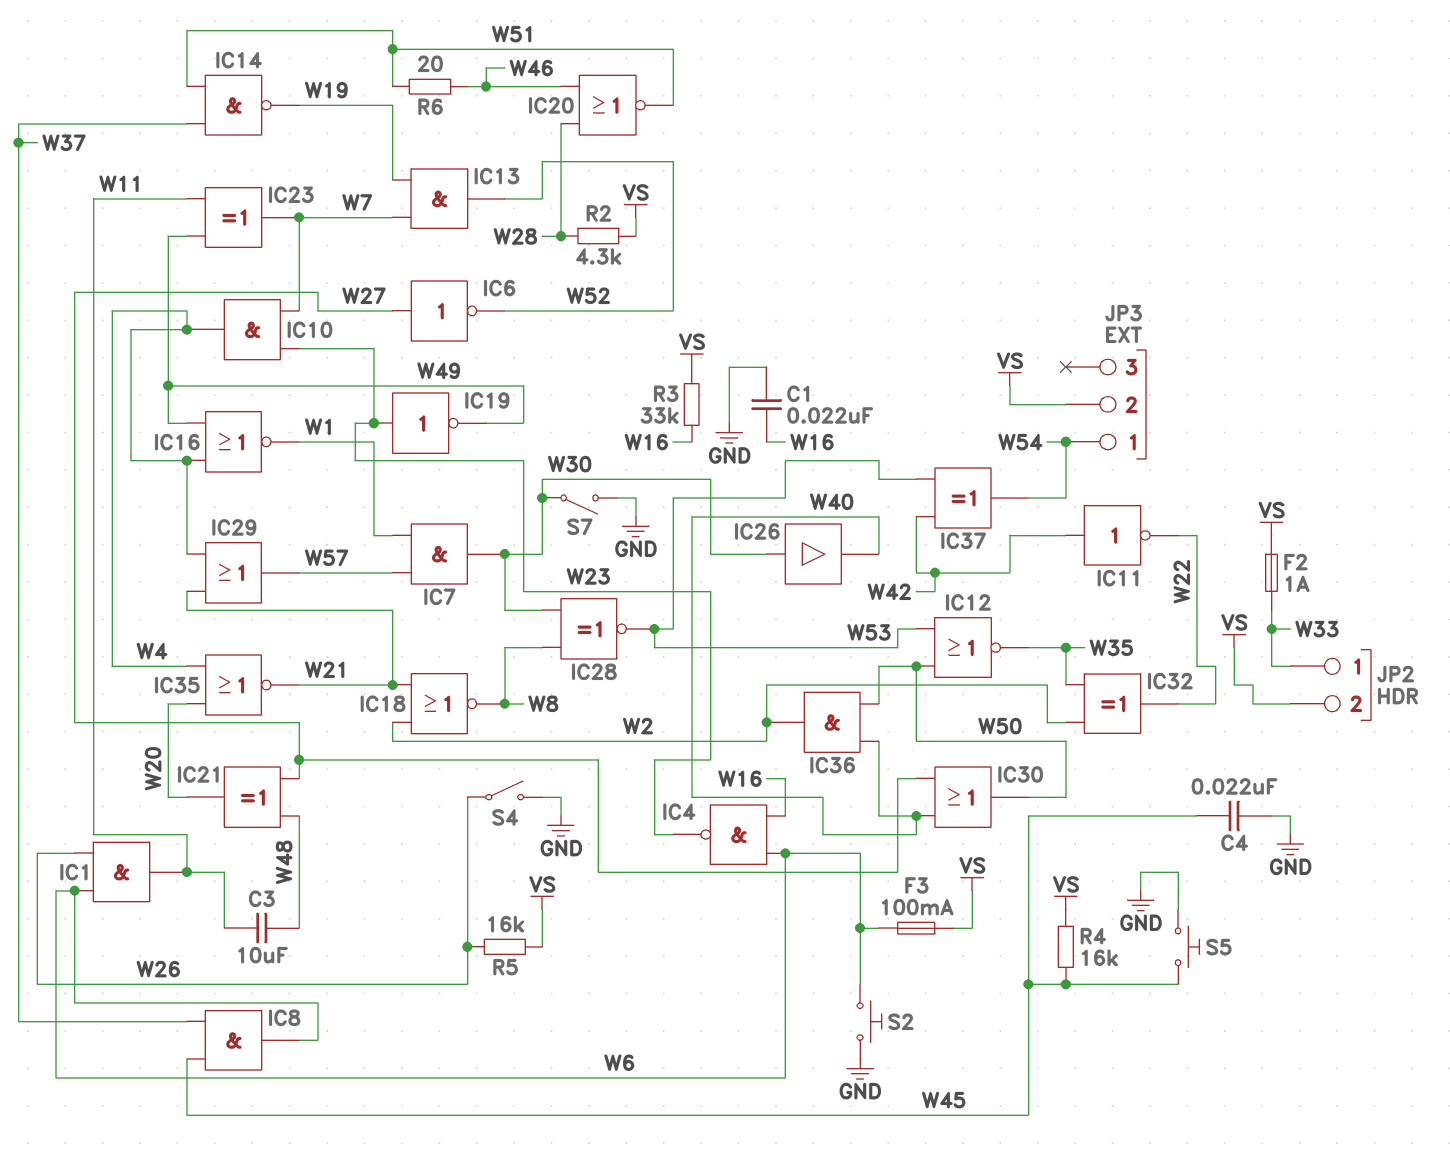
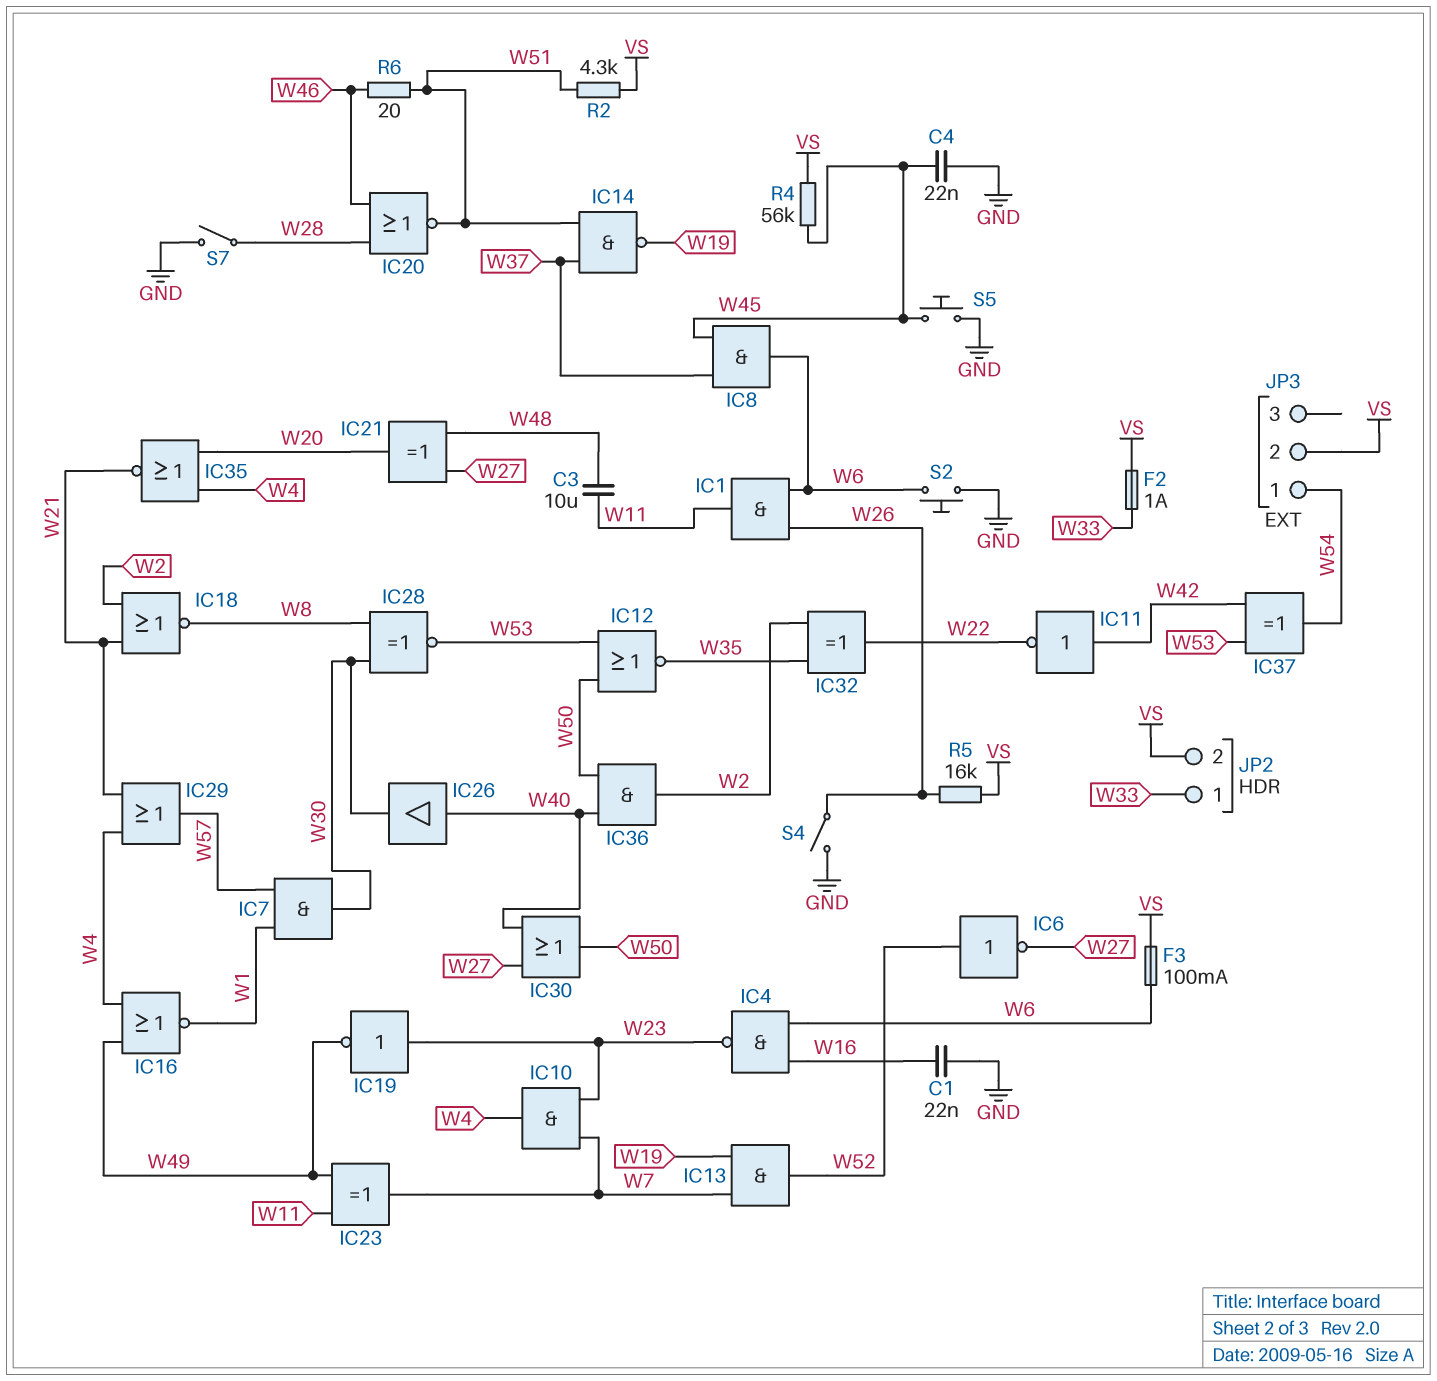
IC6: NOT (in W27, out W52) -> NOT (in W52, out W27)
IC26: buffer (in W30, out W40) -> buffer (in W40, out W30)
R2: 4.3k (VS, W28) -> 4.3k (VS, W51)
R3: 33k (VS, W16) -> none
R4: 16k (VS, W45) -> 56k (VS, W45)
S7: switch (GND, W30) -> switch (GND, W28)

